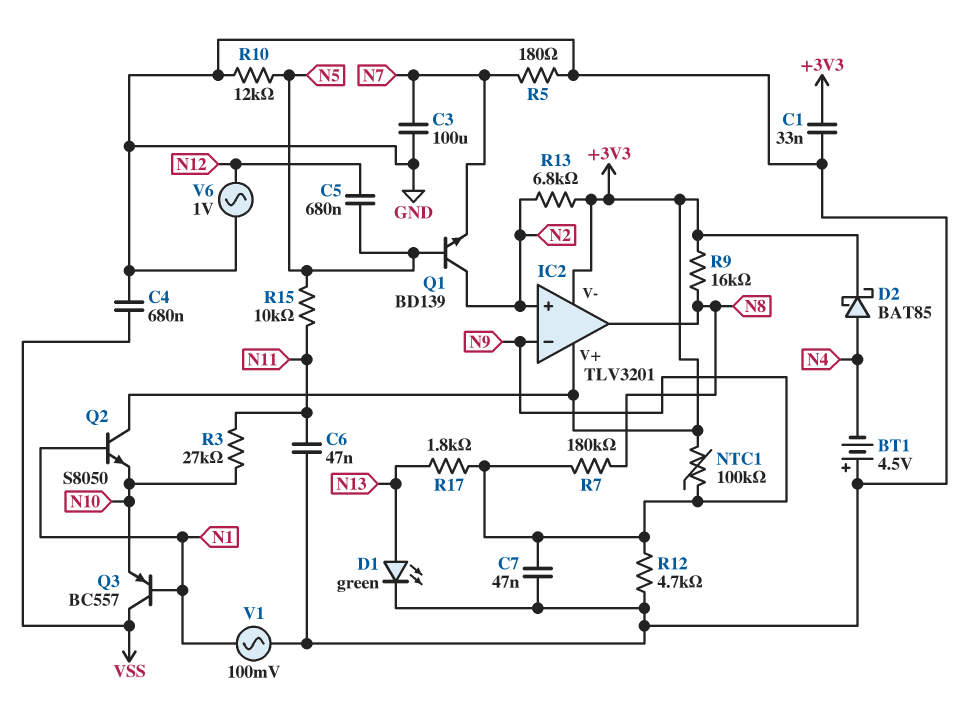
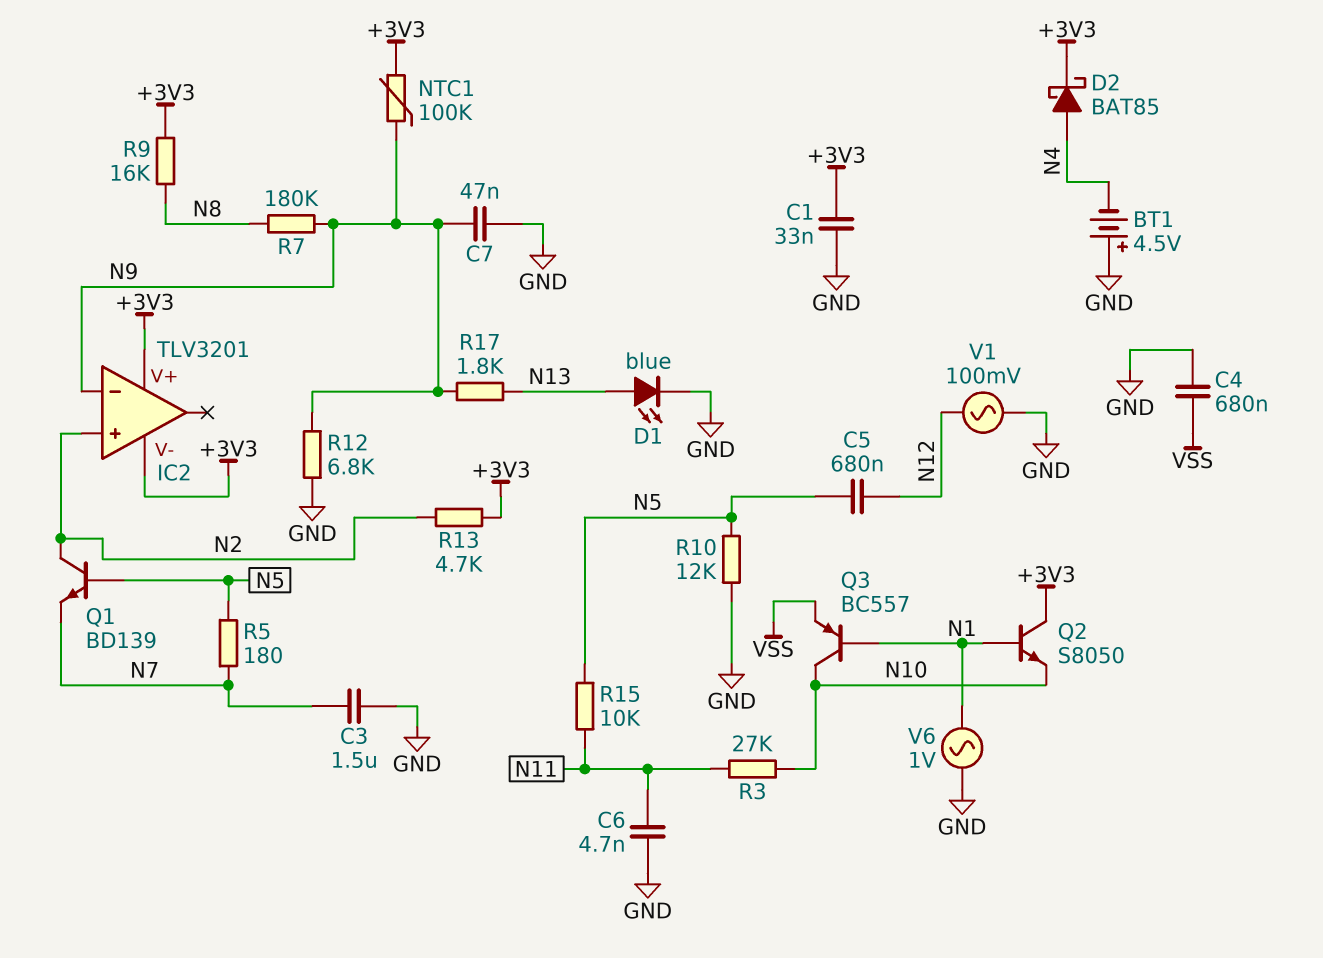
C3: 100uF (GND, N7) -> 1.5uF (GND, N7)
C6: 47nF (GND, N11) -> 4.7nF (GND, N11)
D1: LED green (A N13, K GND) -> LED blue (A N13, K GND)
IC2 pin out: N8 -> none
Q3: PNP BC557 (B N1, C VSS, E N10) -> PNP BC557 (B N1, C N10, E VSS)
R5: 180 (GND, N7) -> 180 (N5, N7)
R12: 4.7k (GND, N9) -> 6.8k (GND, N9)
R13: 6.8k (+3V3, N2) -> 4.7k (+3V3, N2)
V1: AC 100mV (GND, N1) -> AC 100mV (GND, N12)
V6: AC 1V (GND, N12) -> AC 1V (GND, N1)

